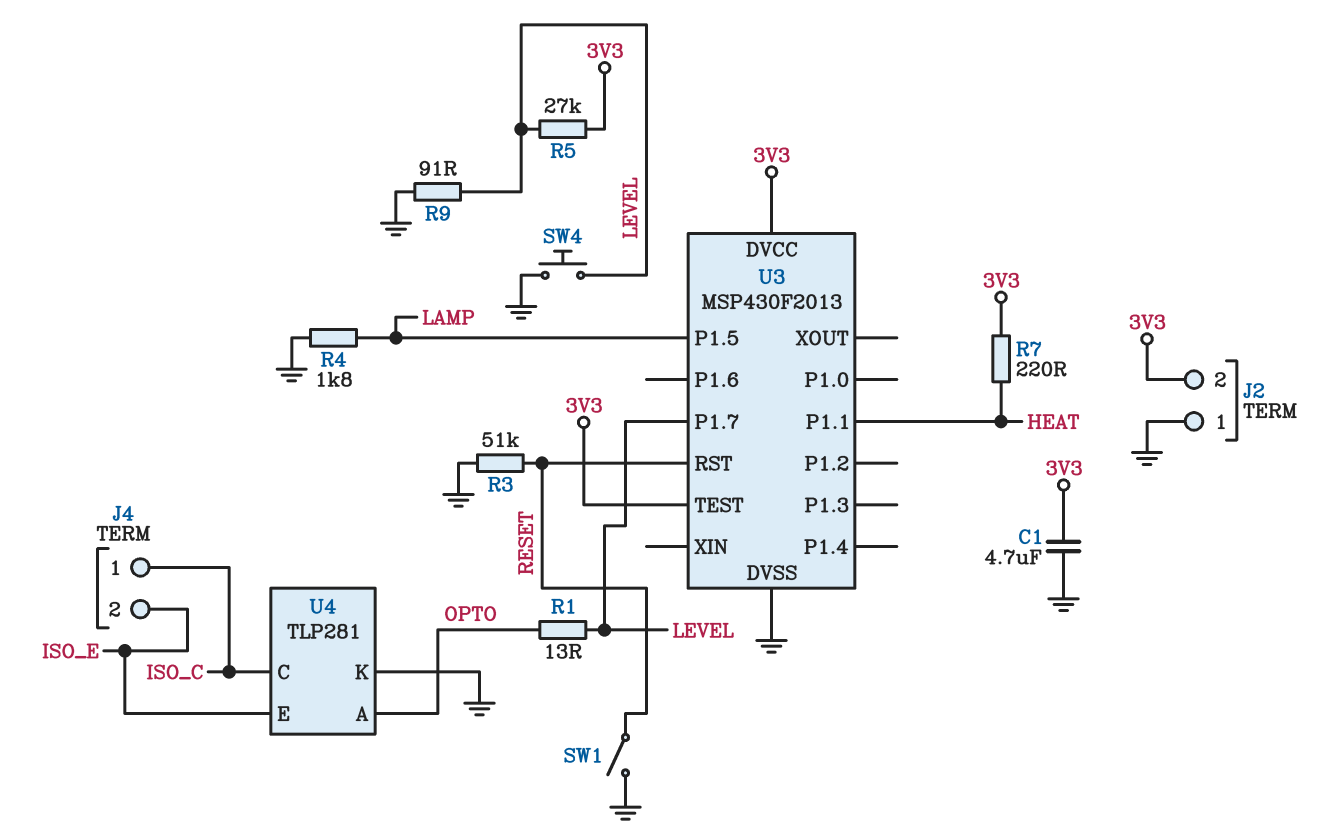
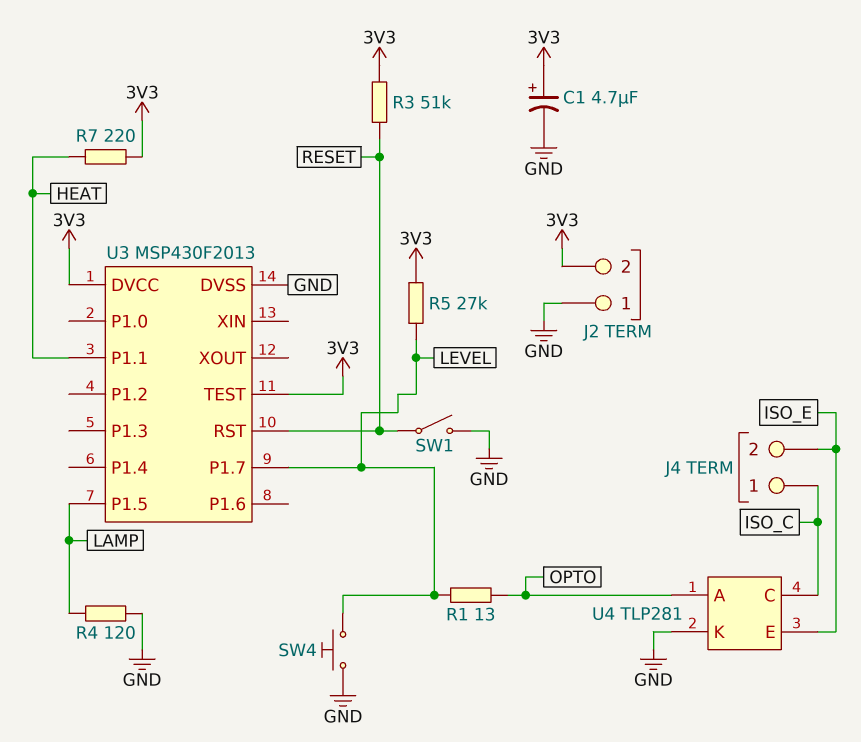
C1: 4.7uF (3V3, GND) -> 4.7uF (plus 3V3, minus GND)
R3: 51k (GND, RESET) -> 51k (3V3, RESET)
R4: 1.8k (GND, LAMP) -> 120 (GND, LAMP)
R9: 91 (GND, LEVEL) -> none

